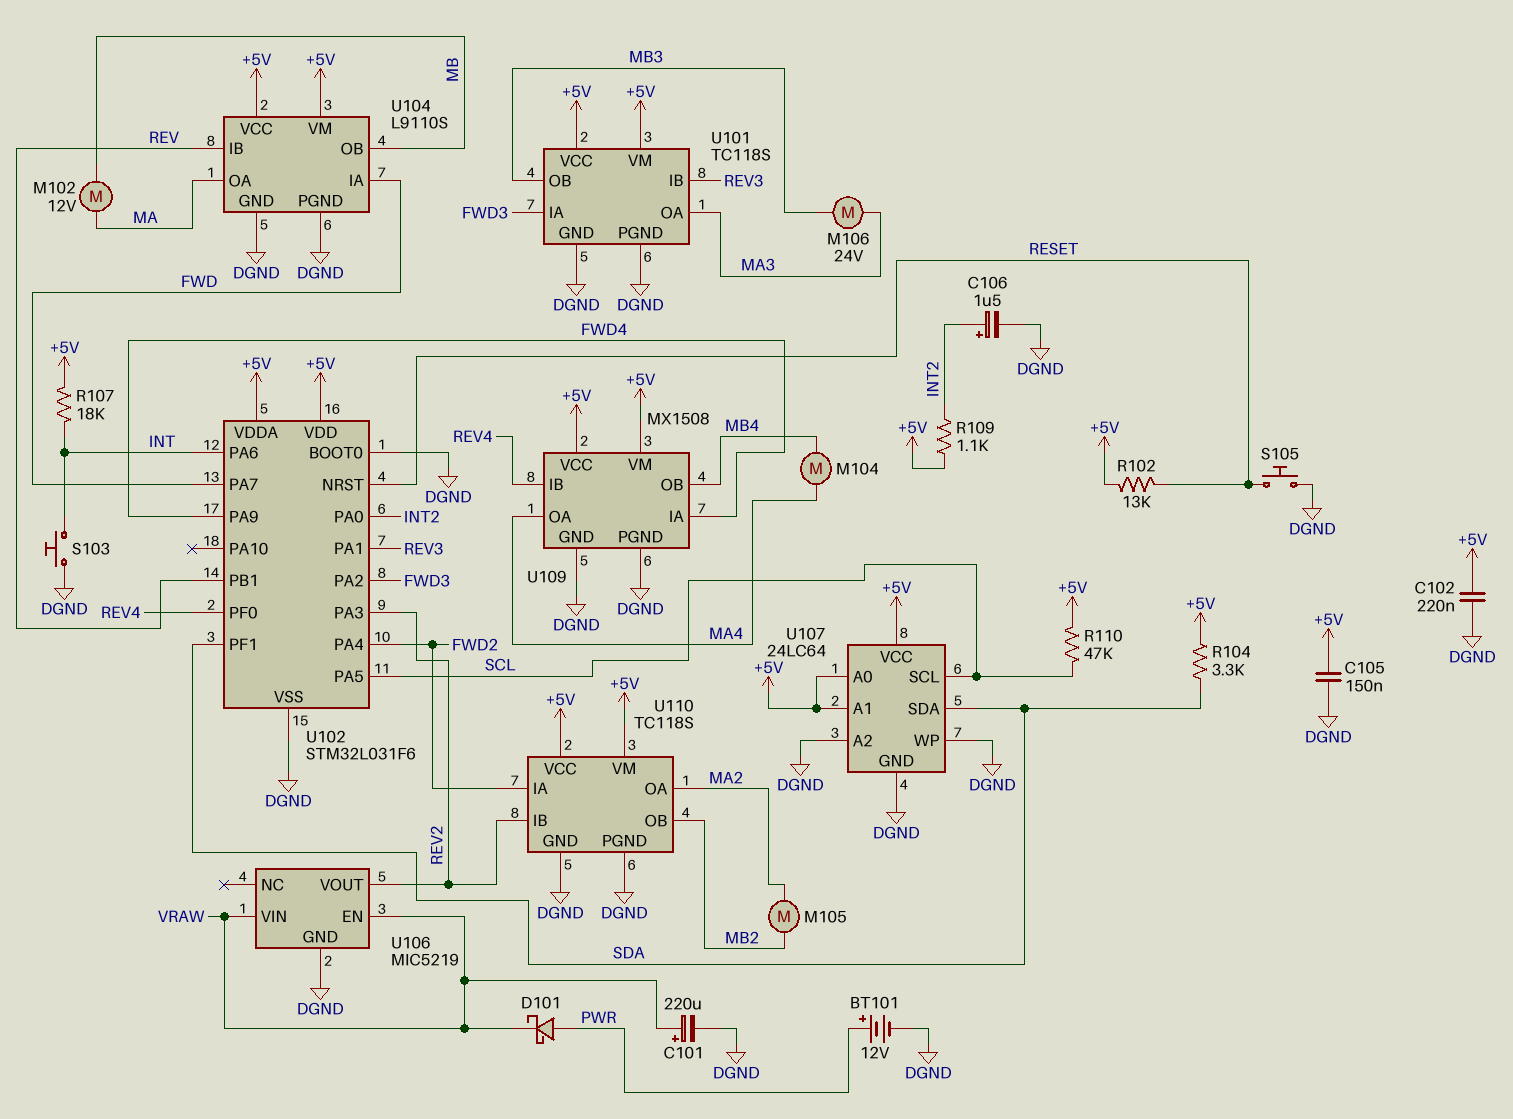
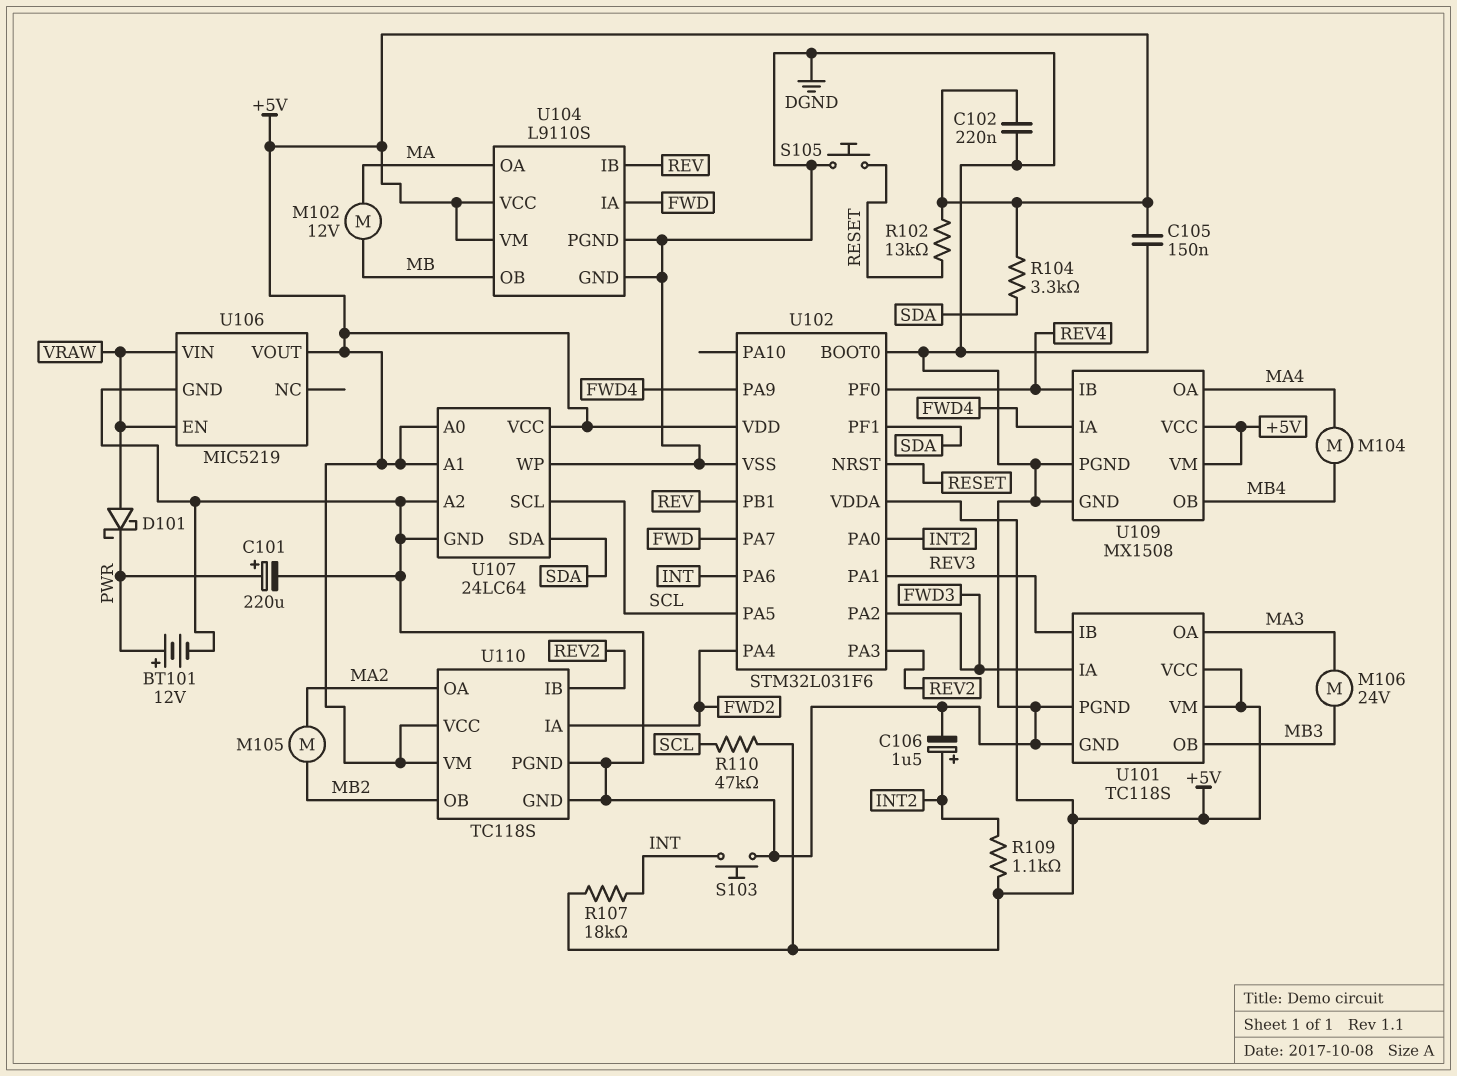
C101: 220uF (plus VRAW, minus DGND) -> 220uF (plus PWR, minus DGND)
D101: schottky (A PWR, K VRAW) -> schottky (A VRAW, K PWR)
U106 pin VOUT: REV2 -> +5V

